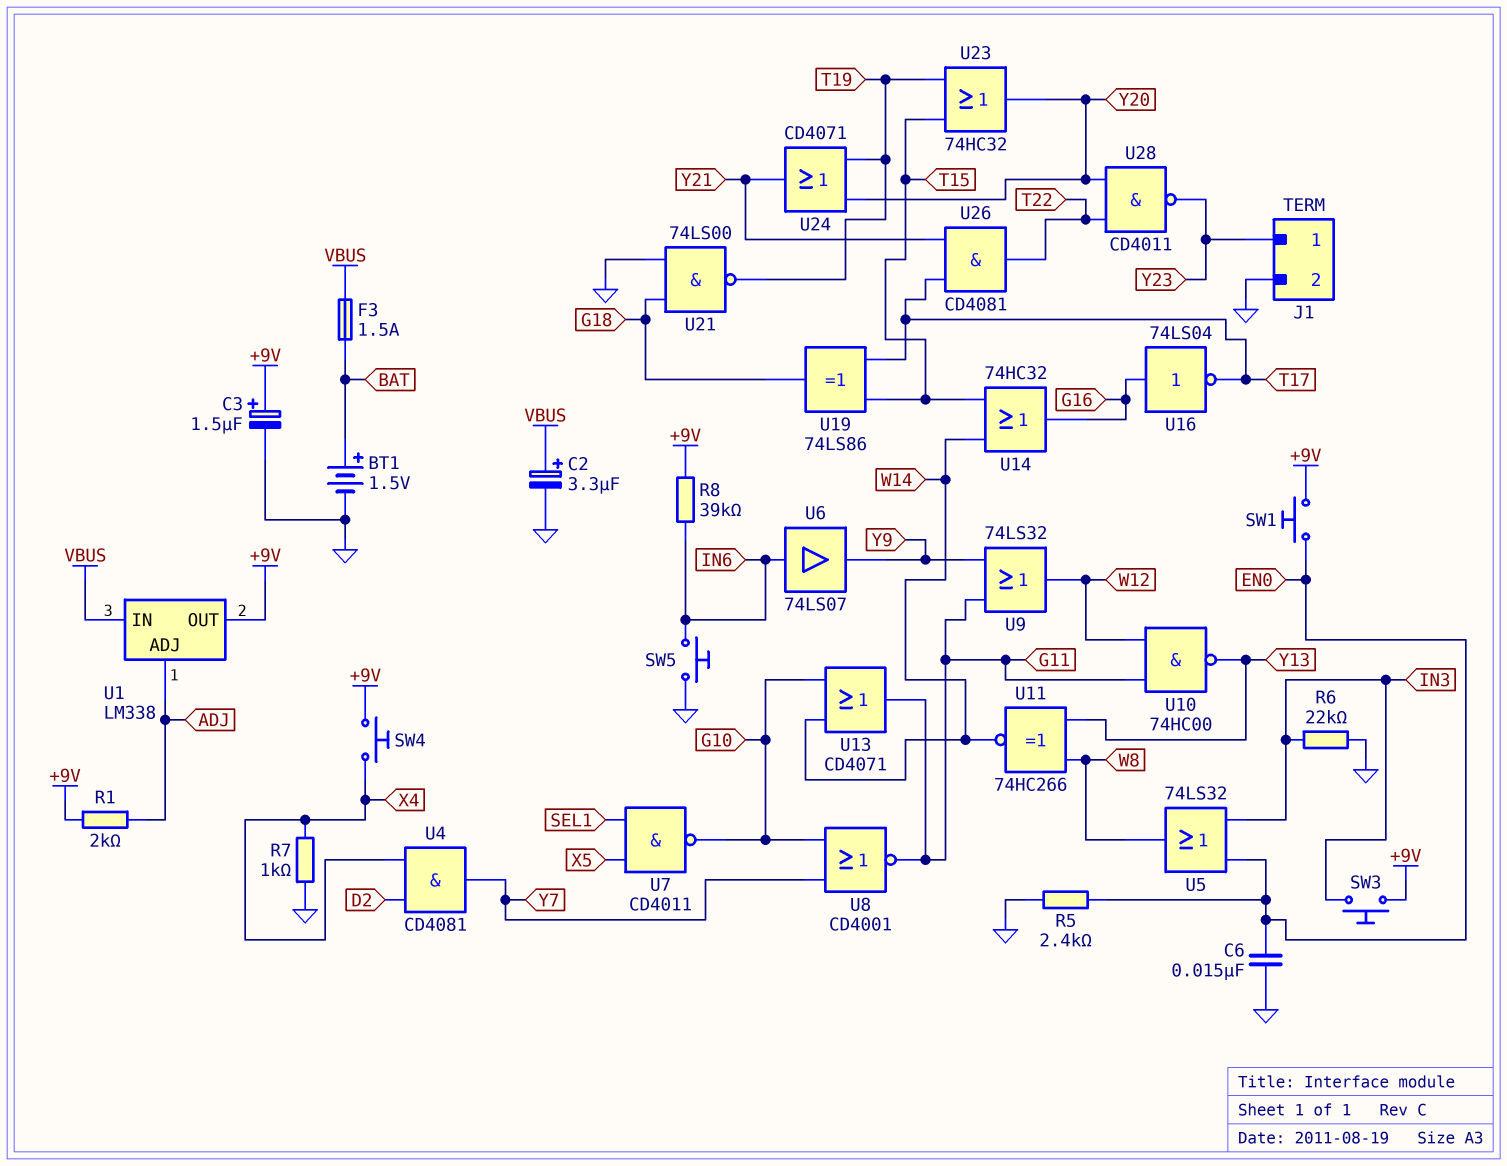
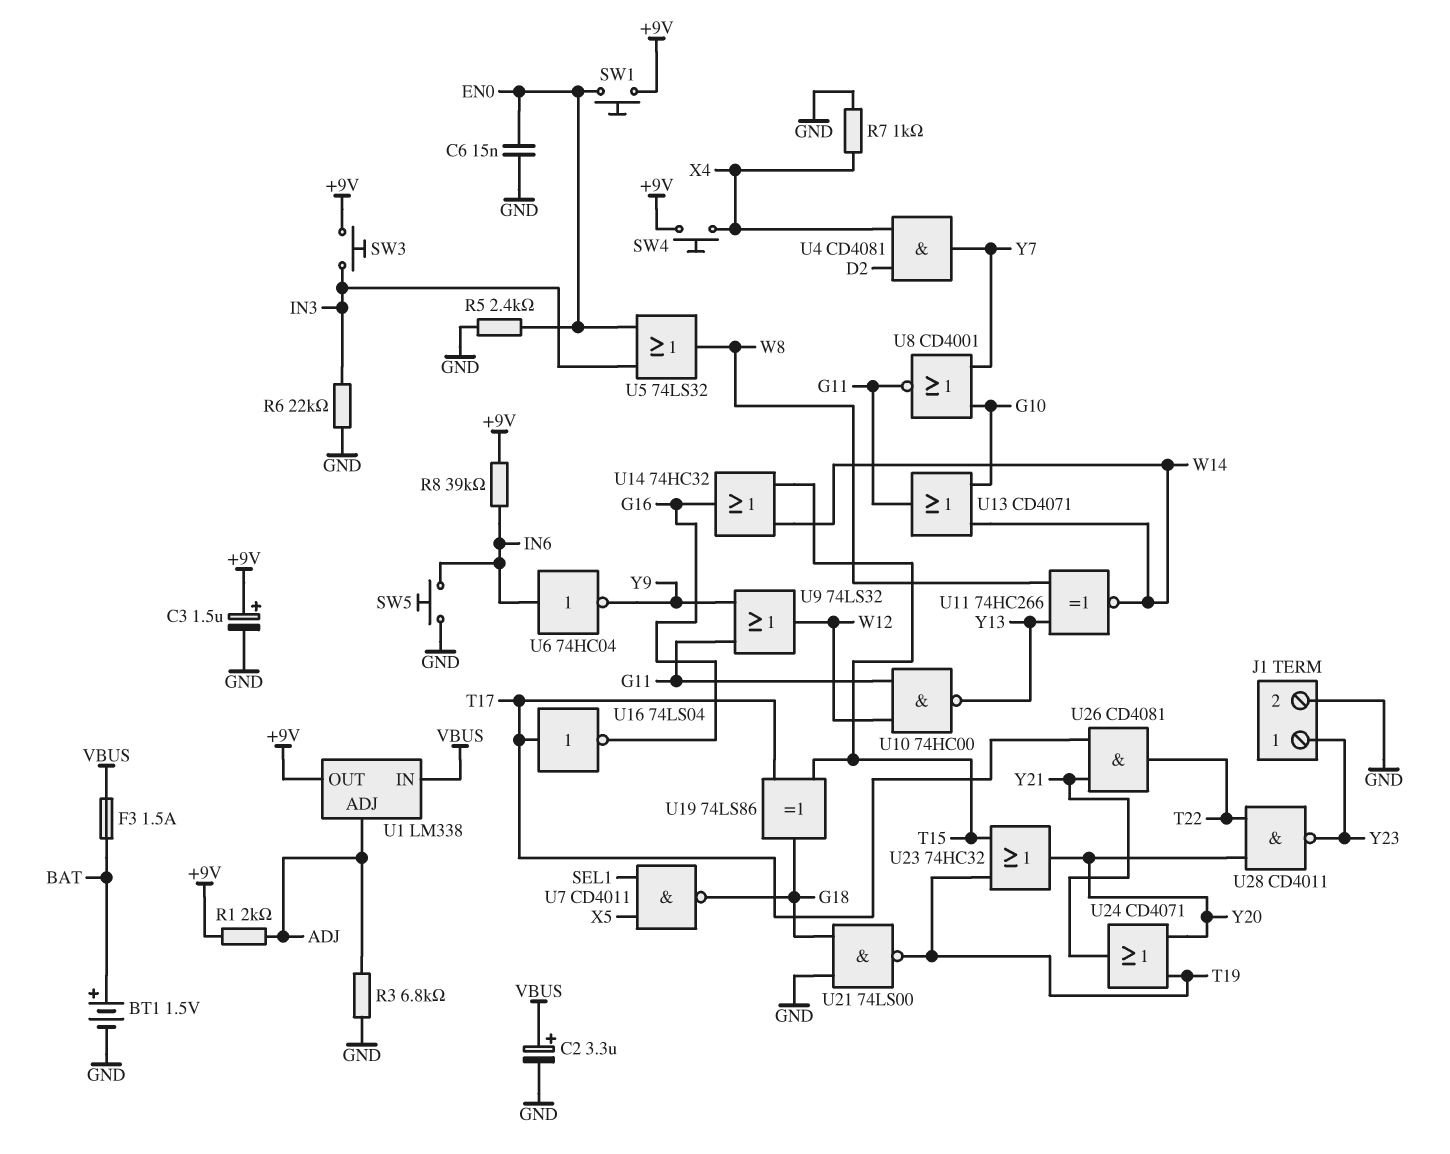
R3: none -> 6.8k (ADJ, GND)
U6: buffer 74LS07 (in IN6, out Y9) -> NOT 74HC04 (in IN6, out Y9)
U7: NAND CD4011 (in SEL1, in X5, out G10) -> NAND CD4011 (in SEL1, in X5, out G18)
U16: NOT 74LS04 (in G16, out T17) -> NOT 74LS04 (in T17, out G16)

